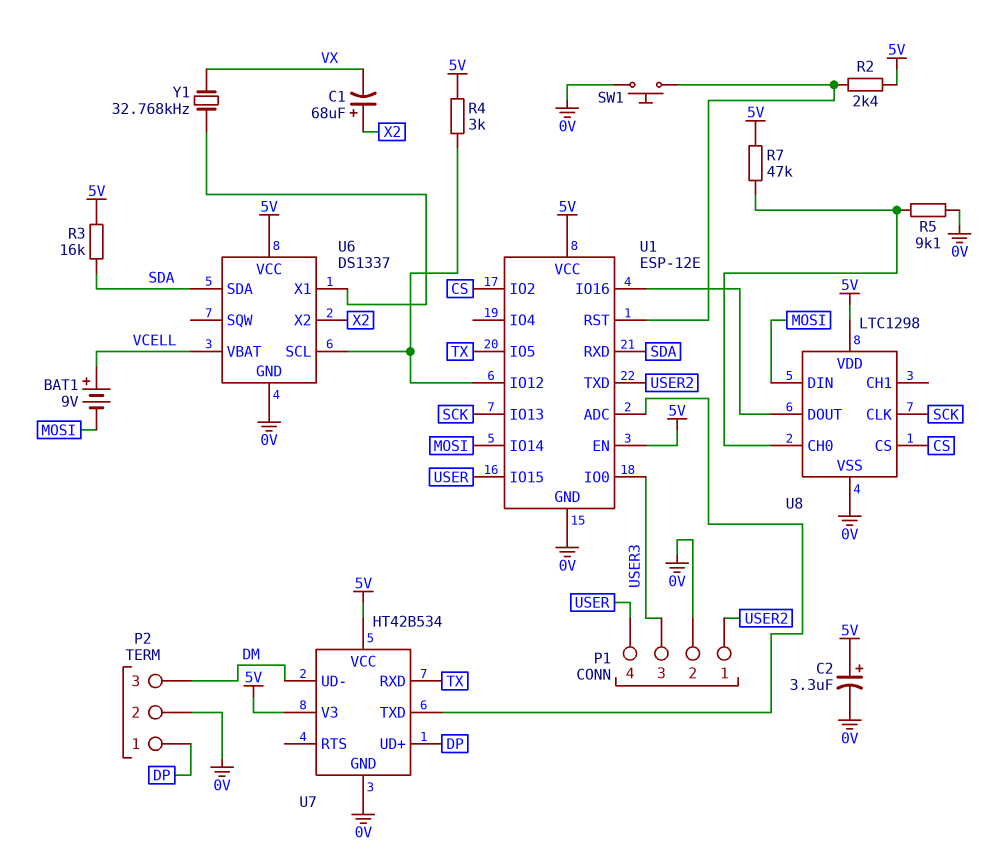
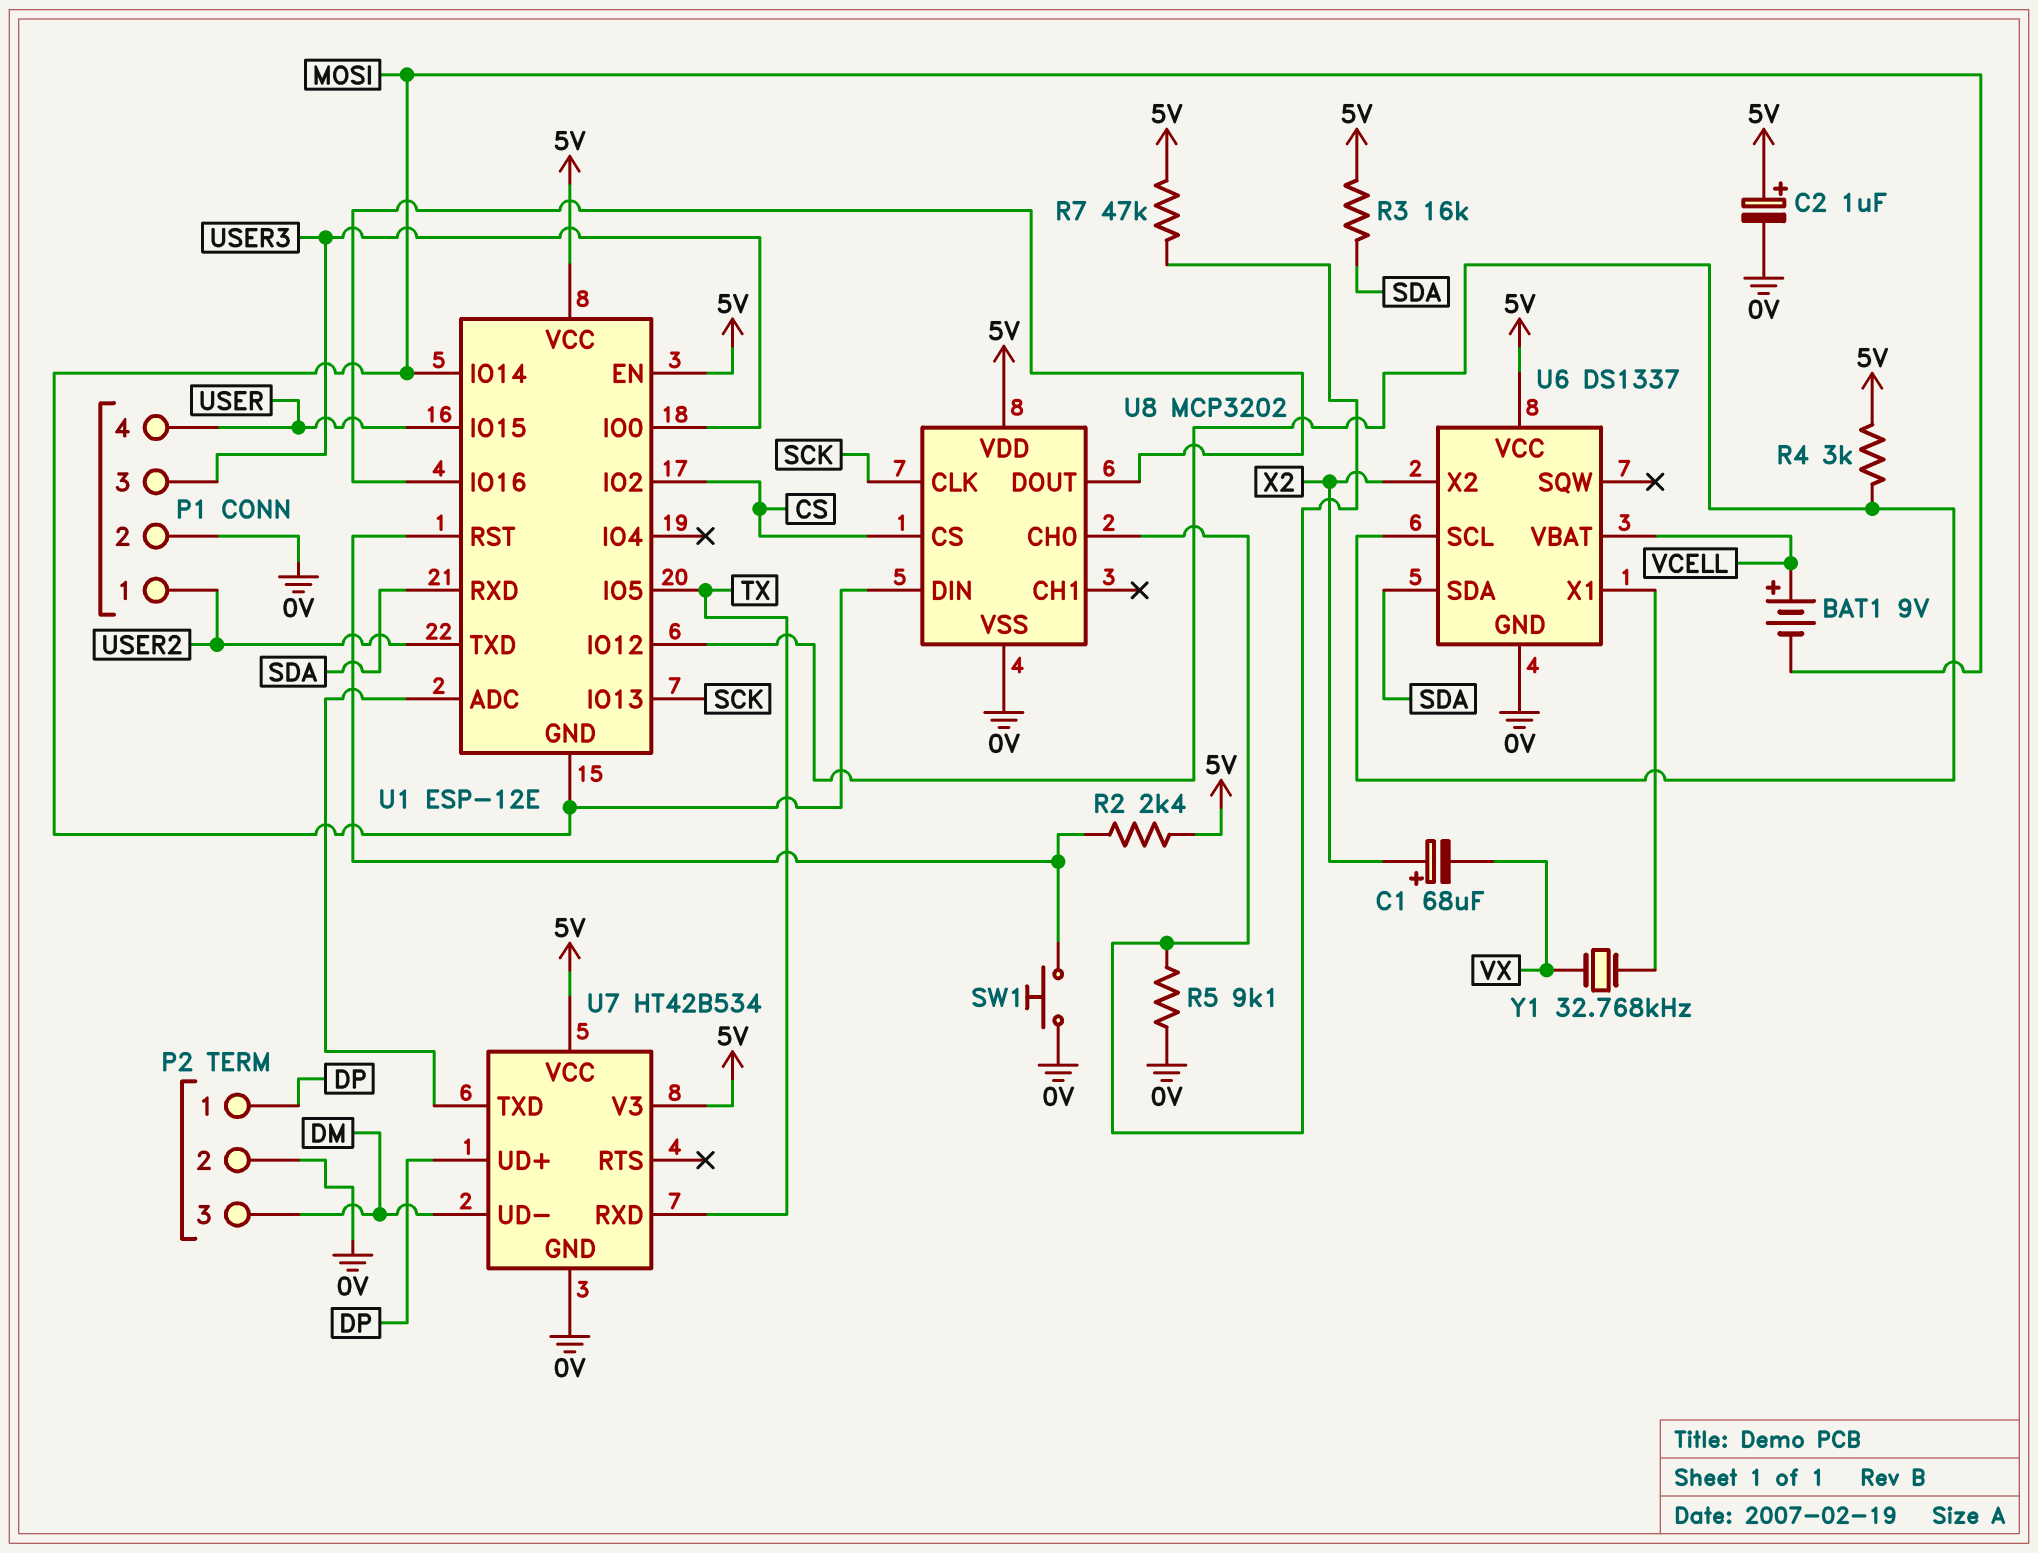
C2: 3.3uF (plus 5V, minus 0V) -> 1uF (plus 5V, minus 0V)
U1 pin GND: 0V -> MOSI
U8: LTC1298 -> MCP3202

